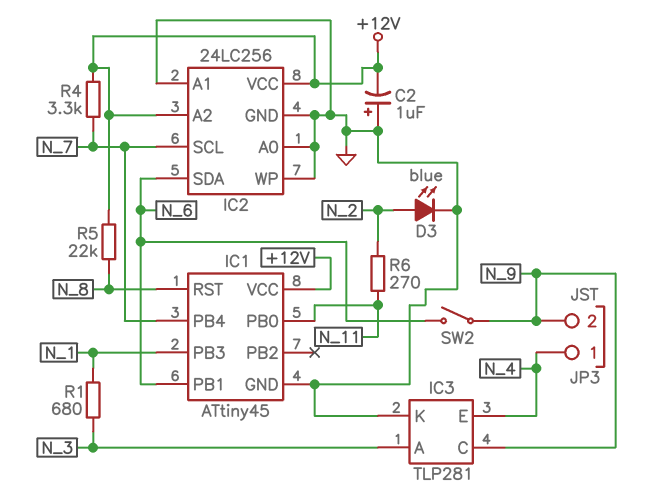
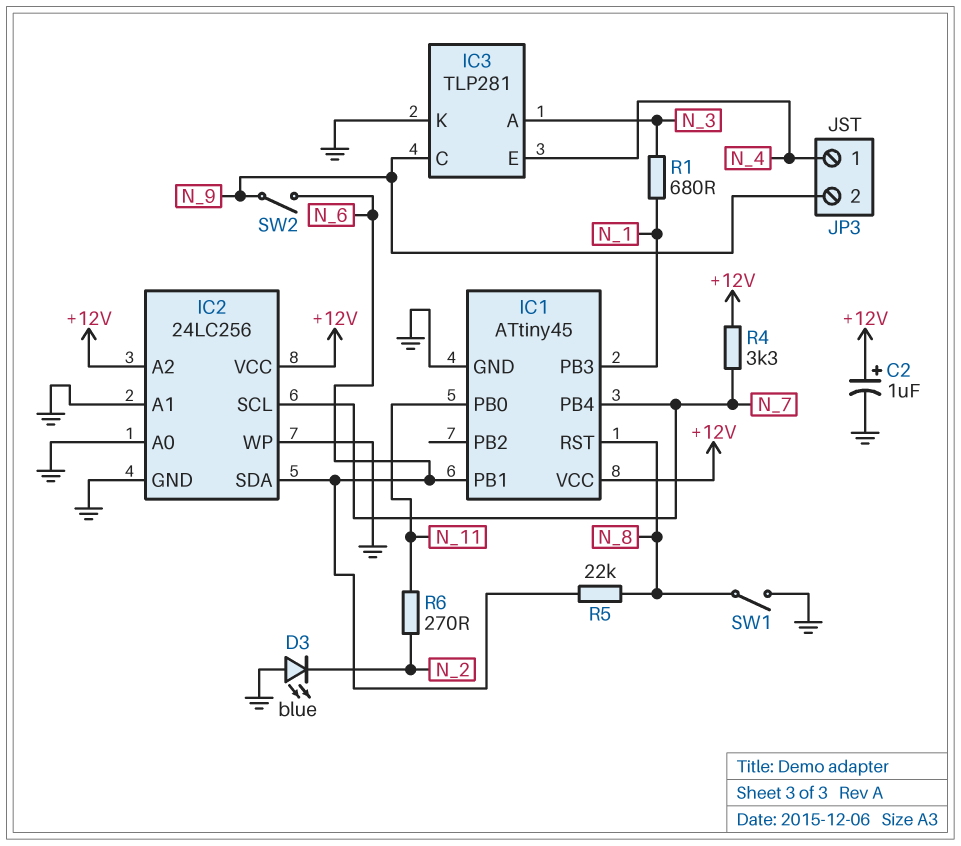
C2: 1uF (plus GND, minus +12V) -> 1uF (plus +12V, minus GND)
D3: LED blue (A N_2, K GND) -> LED blue (A GND, K N_2)
R5: 22k (+12V, N_8) -> 22k (N_6, N_8)
SW1: none -> switch (GND, N_8)

